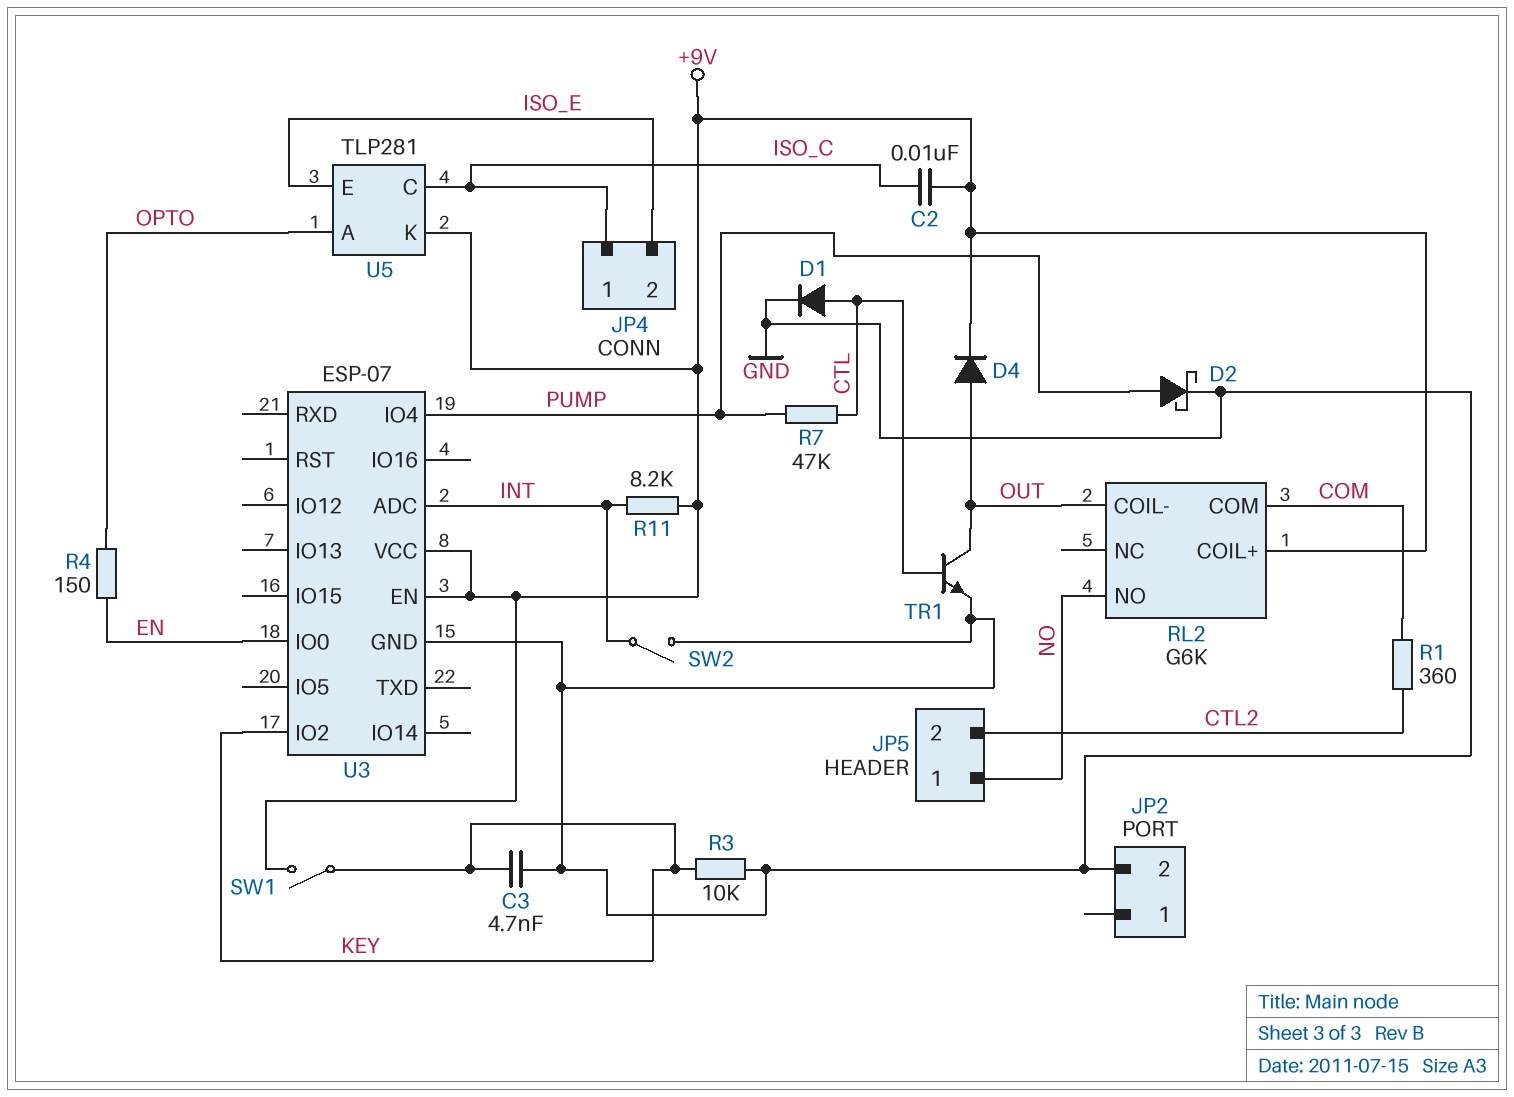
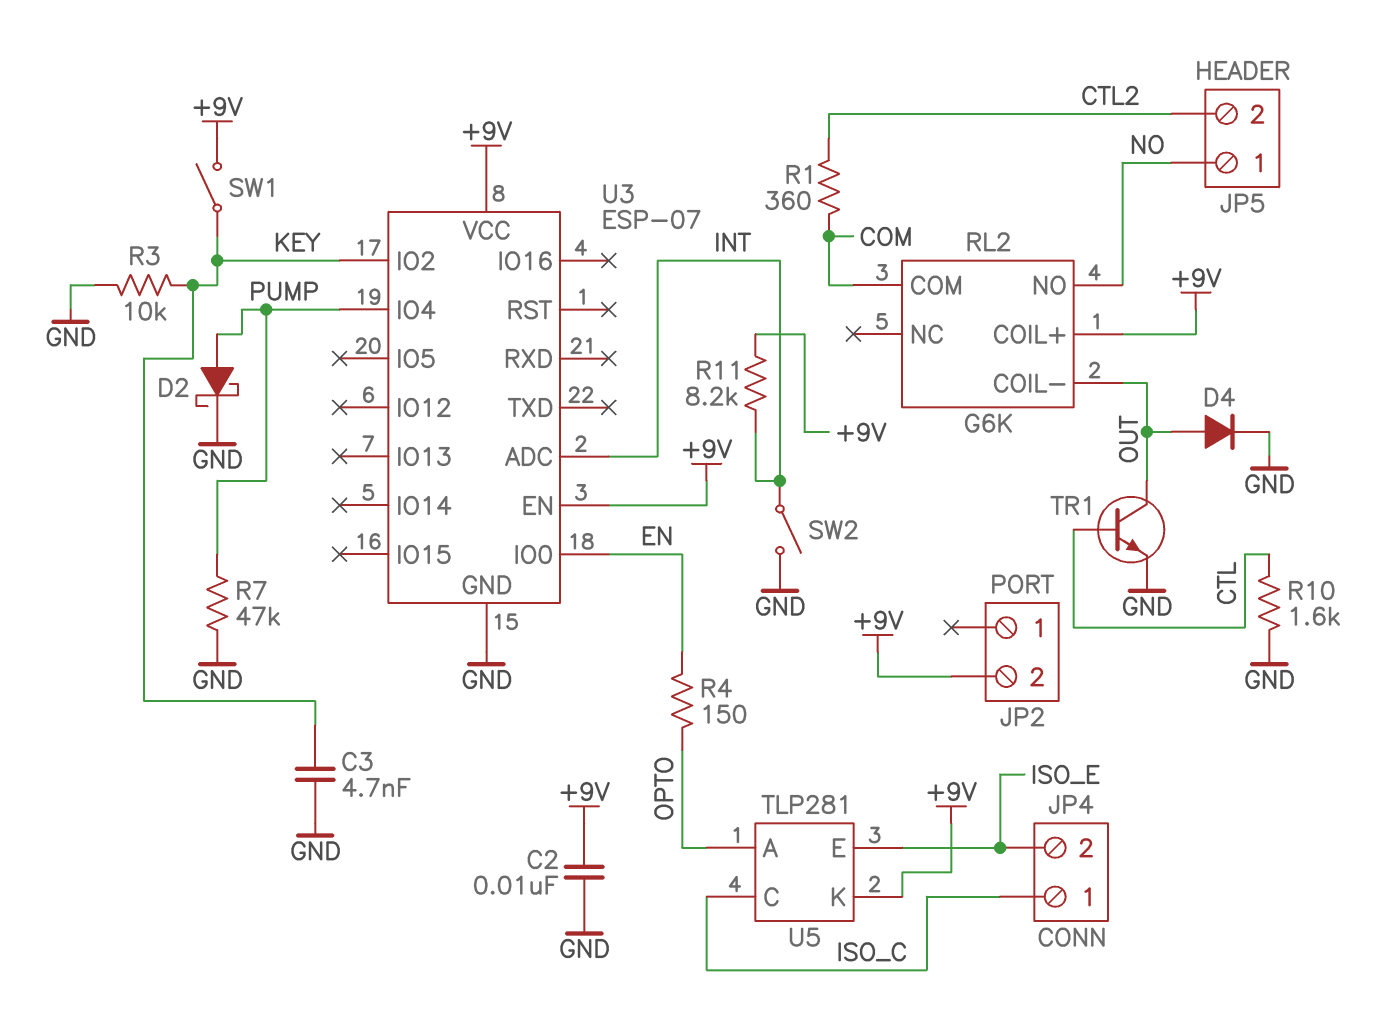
C2: 10nF (+9V, ISO_C) -> 10nF (+9V, GND)
D1: diode (A CTL, K GND) -> none
D4: diode (A OUT, K +9V) -> diode (A OUT, K GND)
JP2 pin 2: GND -> +9V
R7: 47k (CTL, PUMP) -> 47k (GND, PUMP)
R10: none -> 1.6k (CTL, GND)

